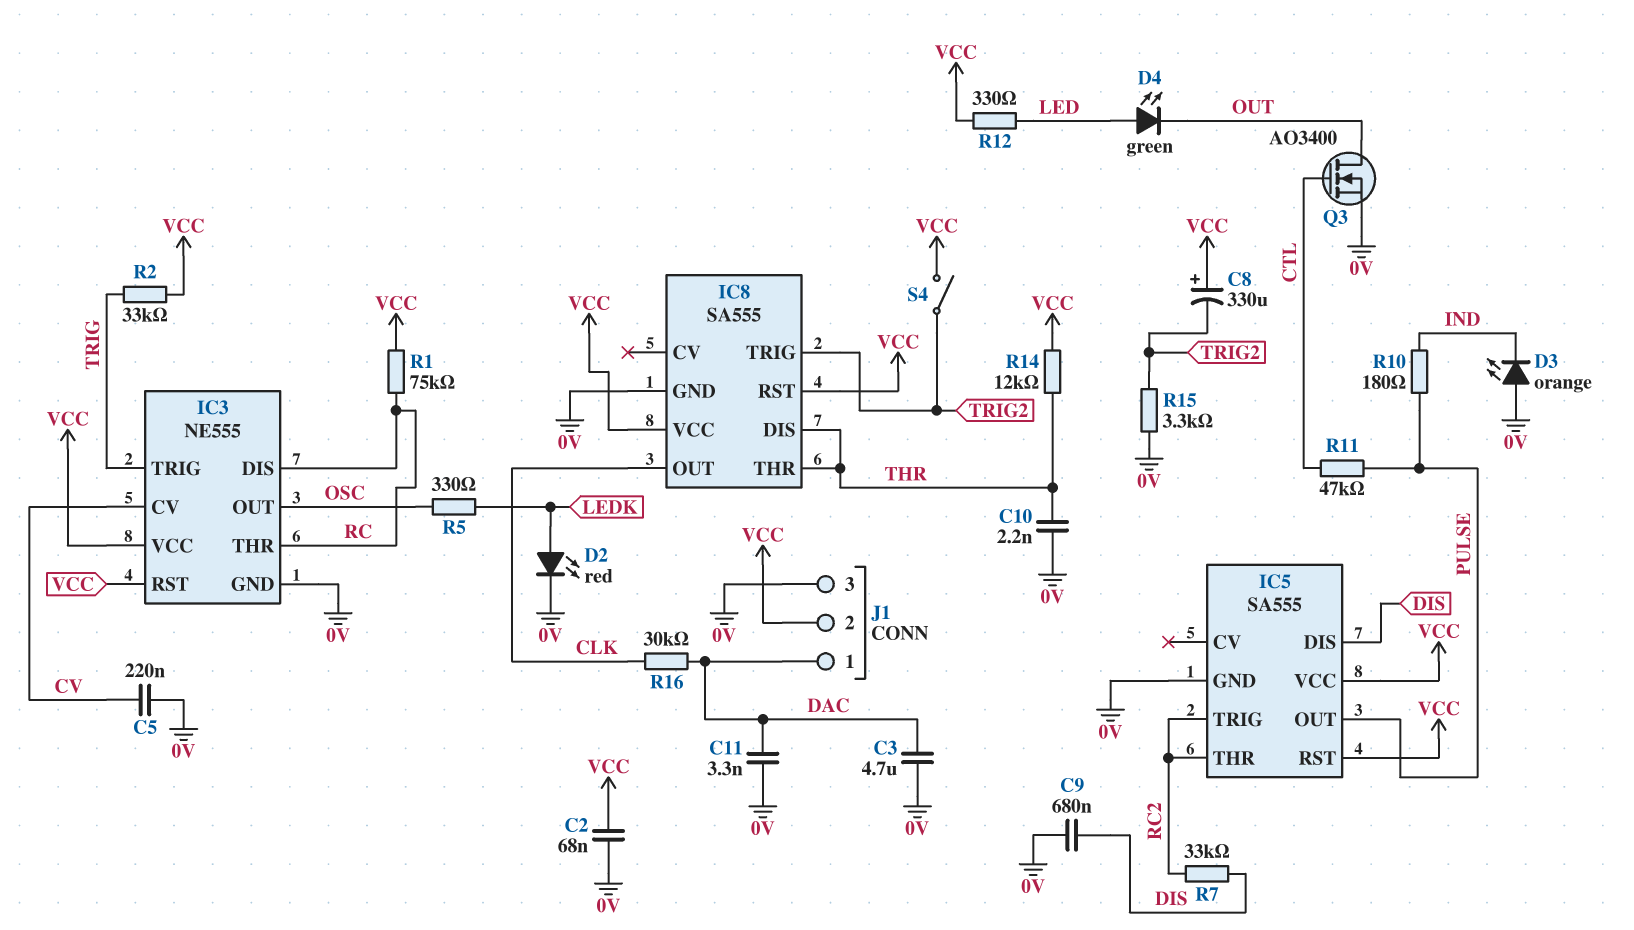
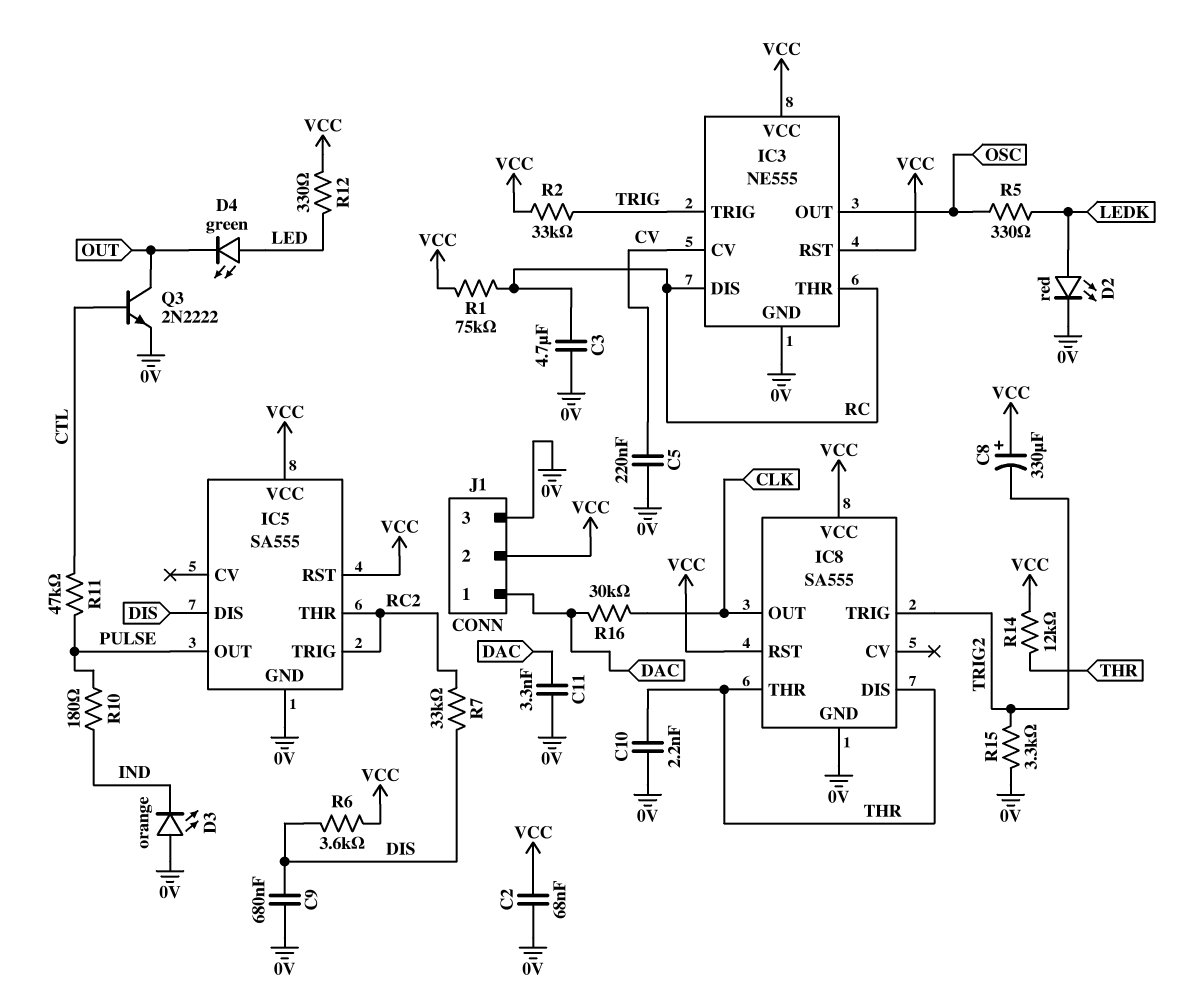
C3: 4.7uF (0V, DAC) -> 4.7uF (0V, RC)
Q3: NMOS AO3400 (G CTL, D OUT, S 0V) -> NPN 2N2222 (B CTL, C OUT, E 0V)
R6: none -> 3.6k (DIS, VCC)
S4: switch (TRIG2, VCC) -> none

